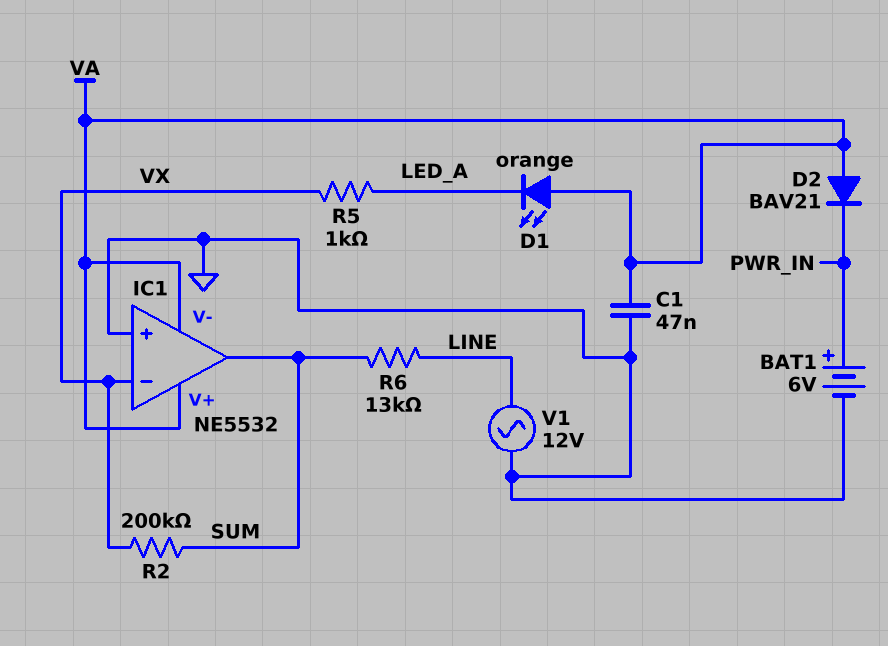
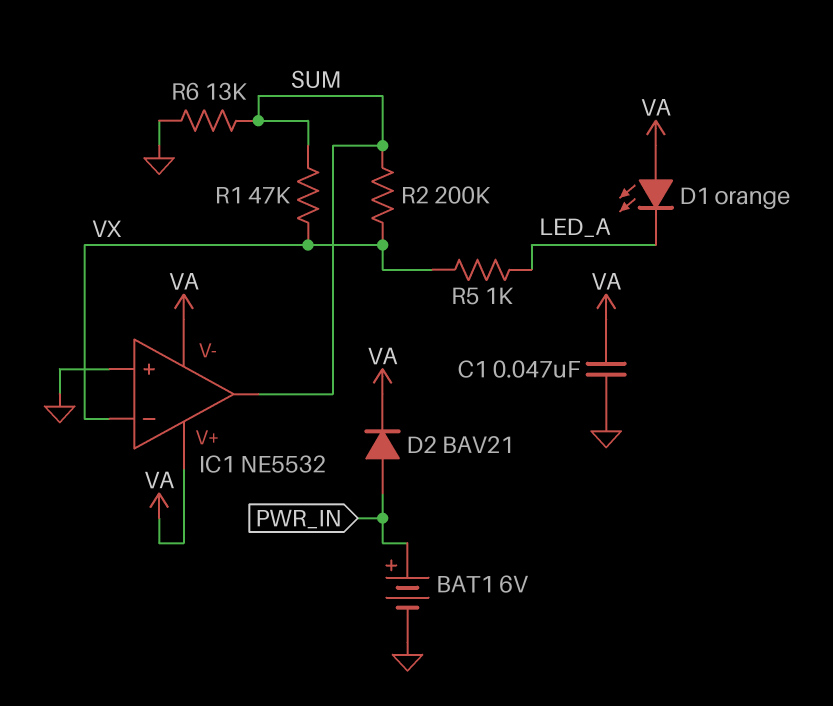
D2: diode BAV21 (A VA, K PWR_IN) -> diode BAV21 (A PWR_IN, K VA)
R1: none -> 47k (SUM, VX)
R6: 13k (LINE, SUM) -> 13k (GND, SUM)
V1: AC 12V (GND, LINE) -> none

